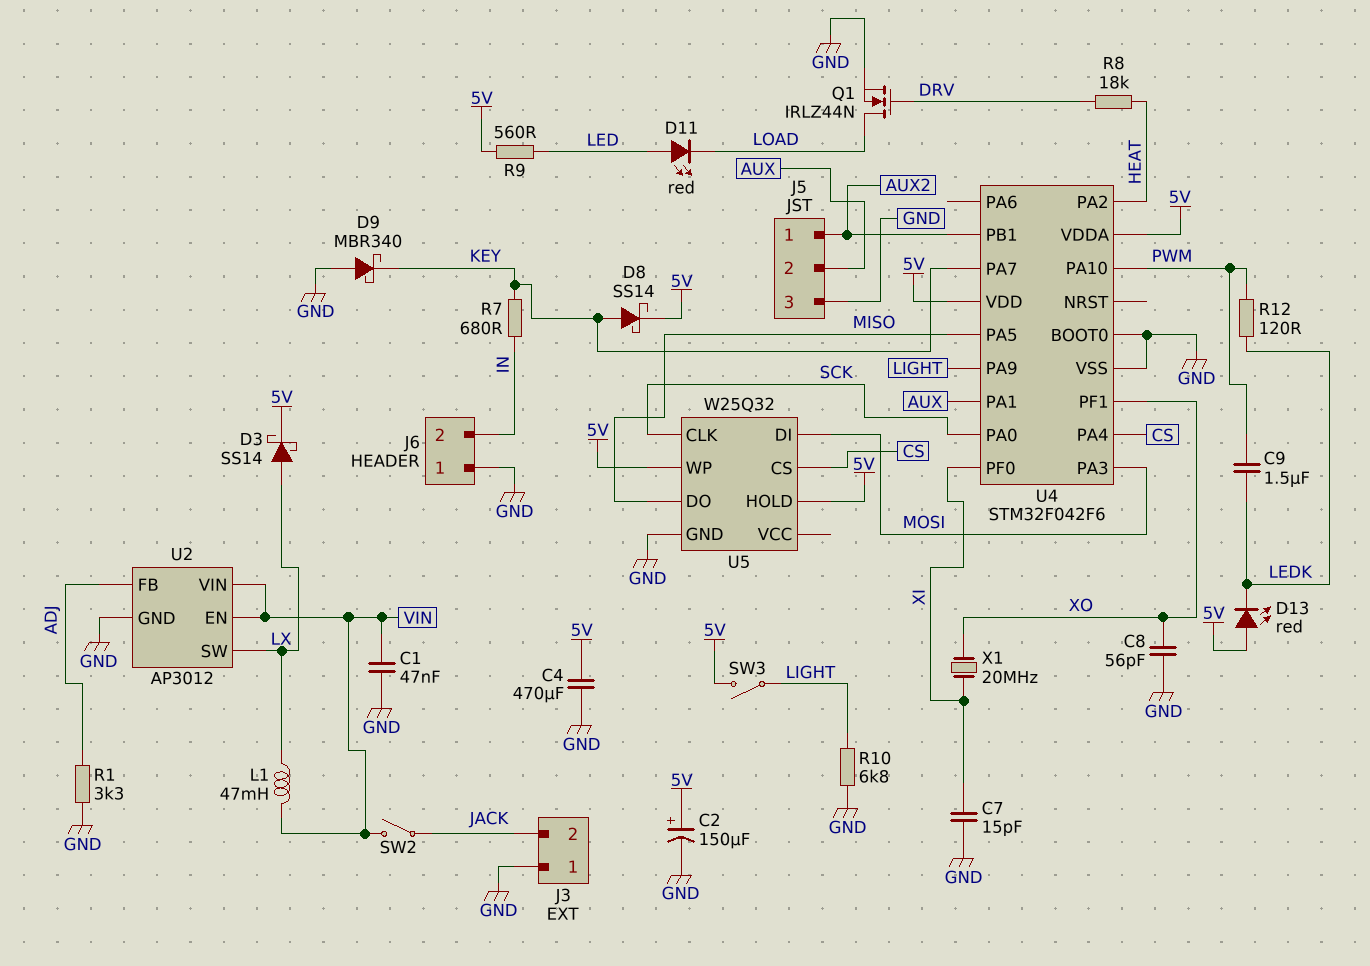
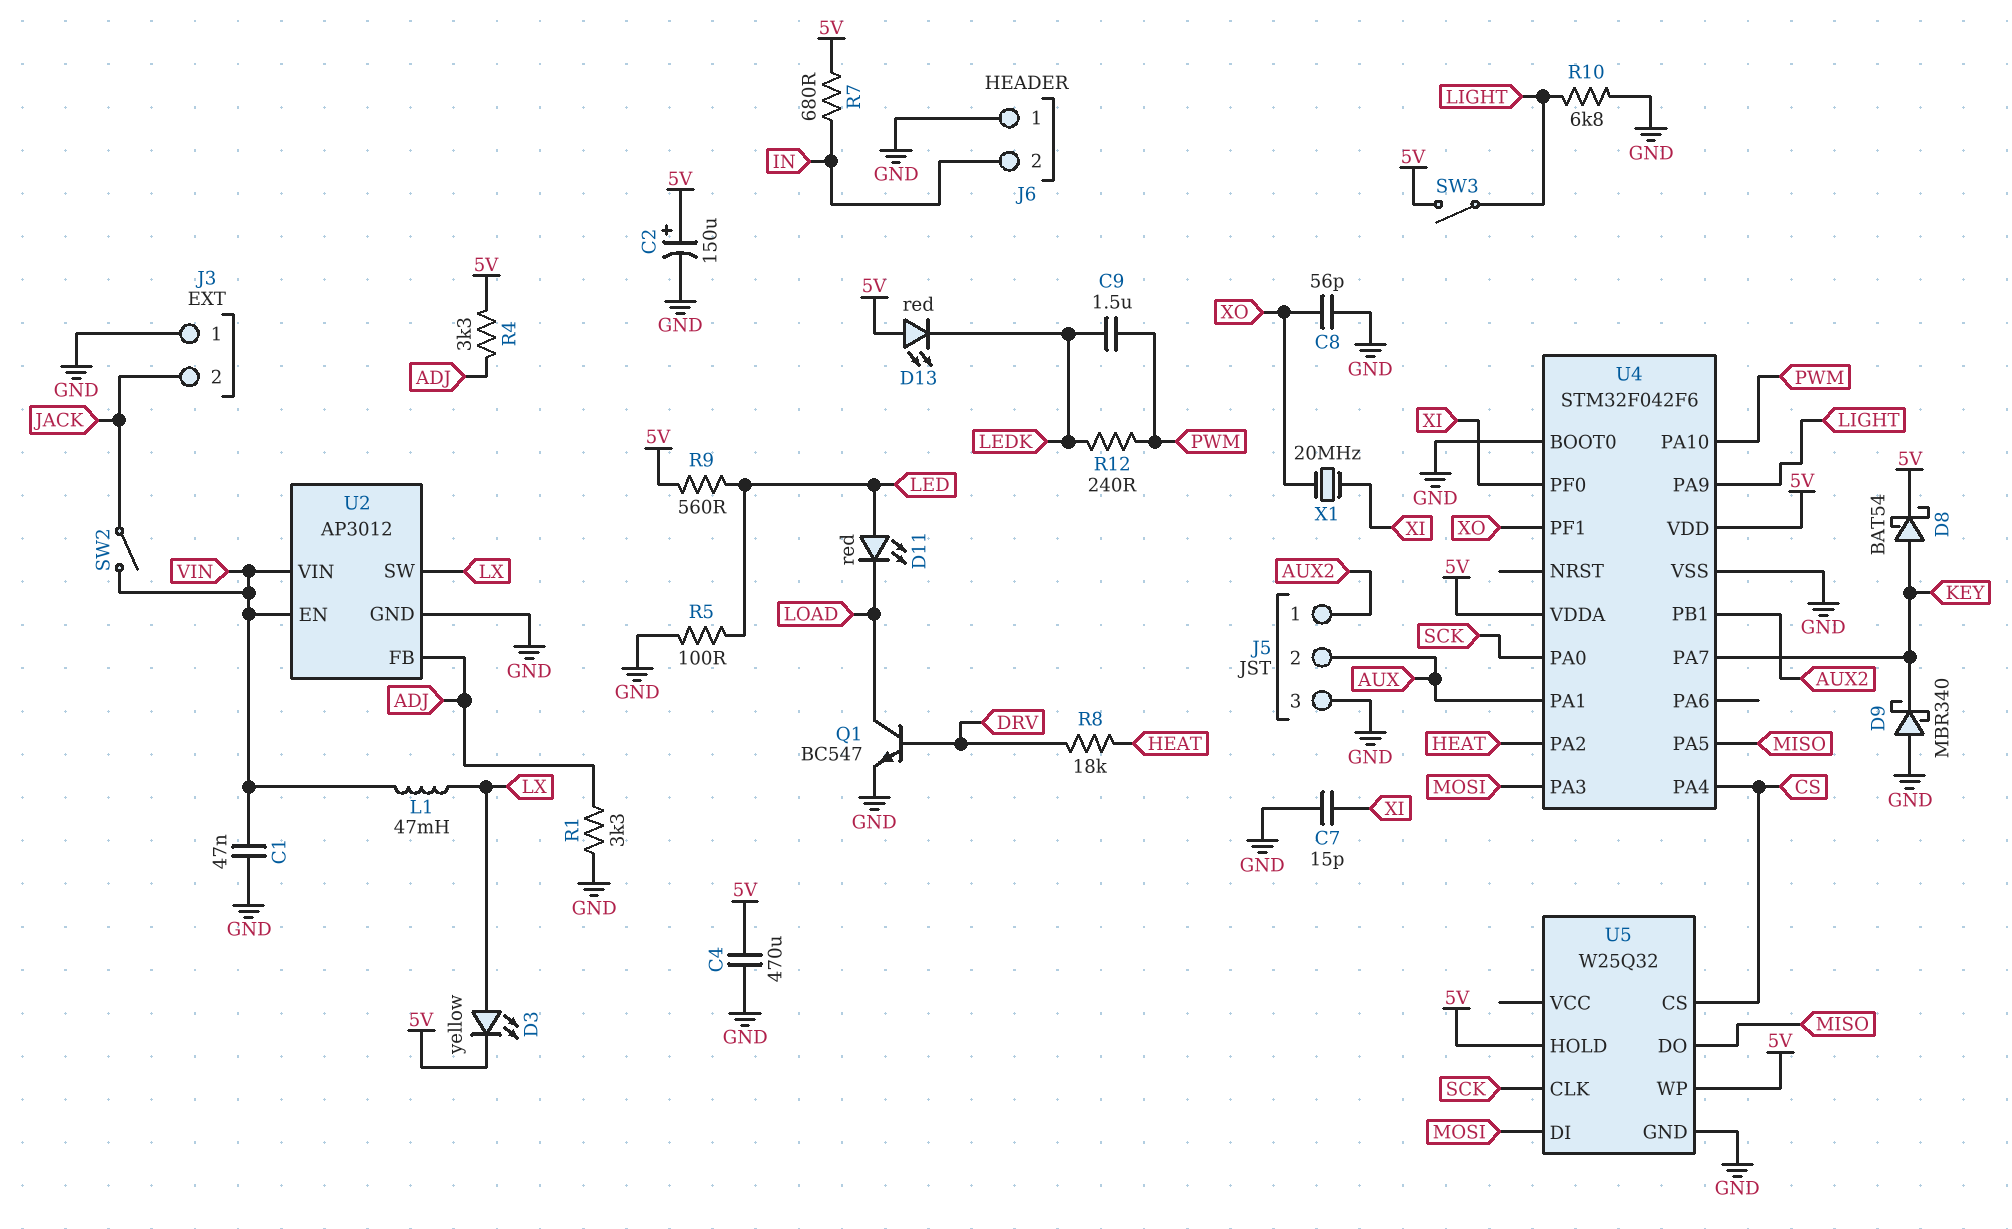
D3: schottky SS14 (A LX, K 5V) -> LED yellow (A LX, K 5V)
D8: schottky SS14 (A KEY, K 5V) -> schottky BAT54 (A KEY, K 5V)
Q1: NMOS IRLZ44N (G DRV, D LOAD, S GND) -> NPN BC547 (B DRV, C LOAD, E GND)
R4: none -> 3.3k (5V, ADJ)
R5: none -> 100 (GND, LED)
R7: 680 (IN, KEY) -> 680 (5V, IN)
R12: 120 (LEDK, PWM) -> 240 (LEDK, PWM)

